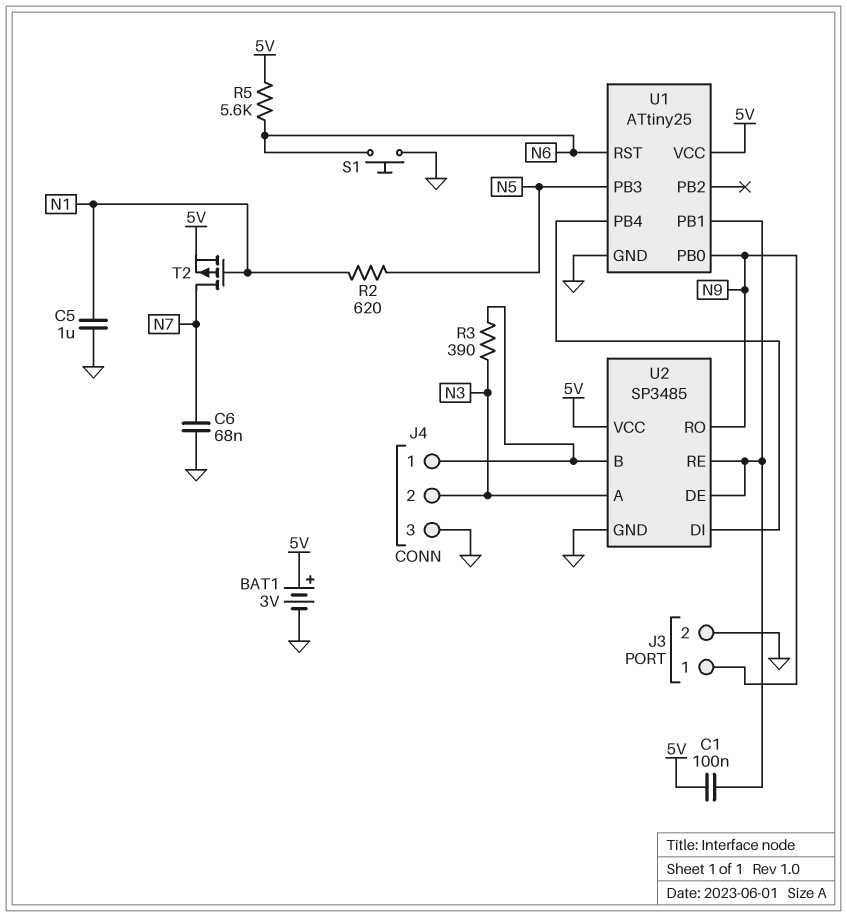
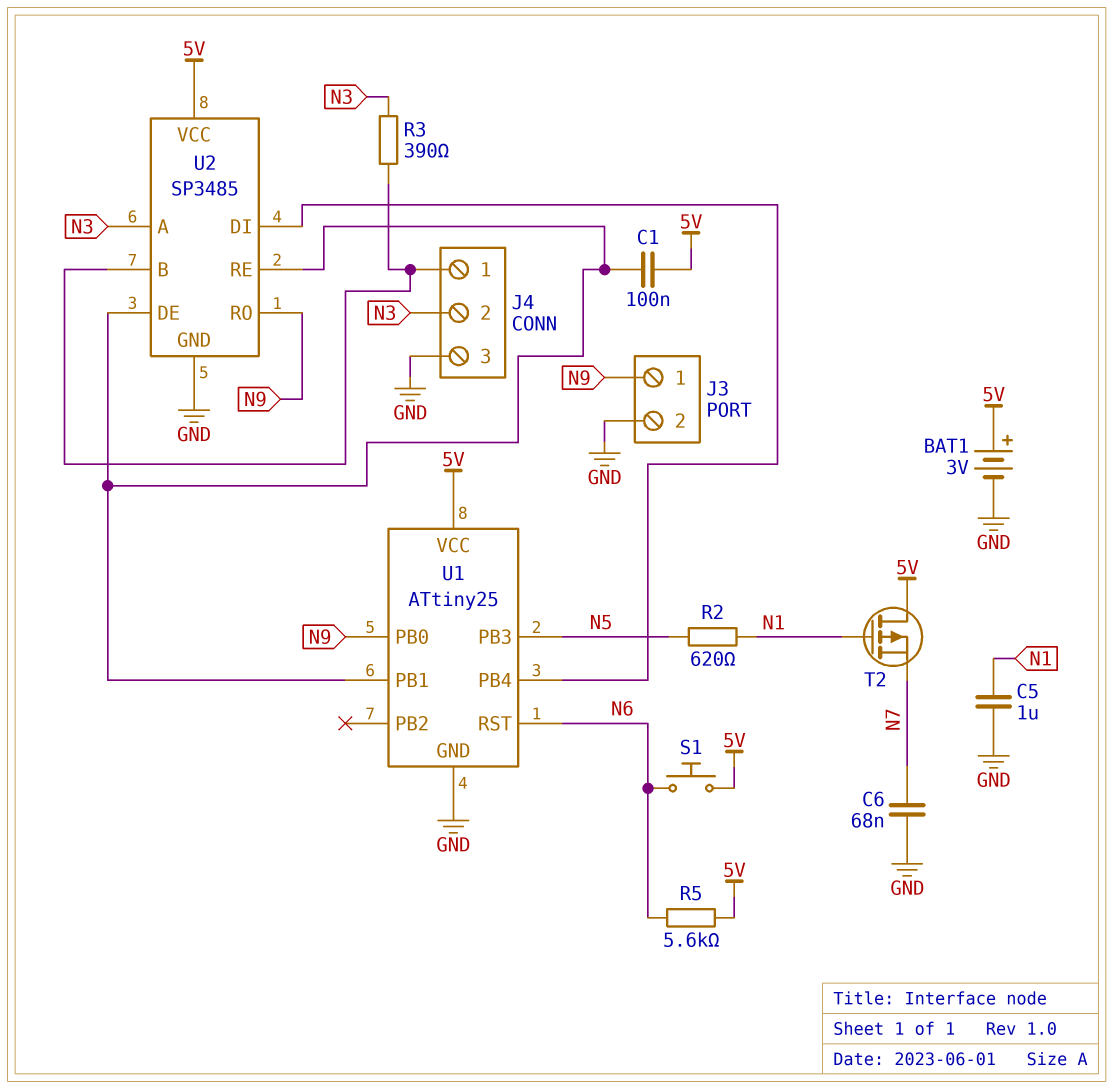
S1: button (GND, N6) -> button (5V, N6)
T2: PMOS (G N1, D N7, S 5V) -> PMOS (G N1, D 5V, S N7)

